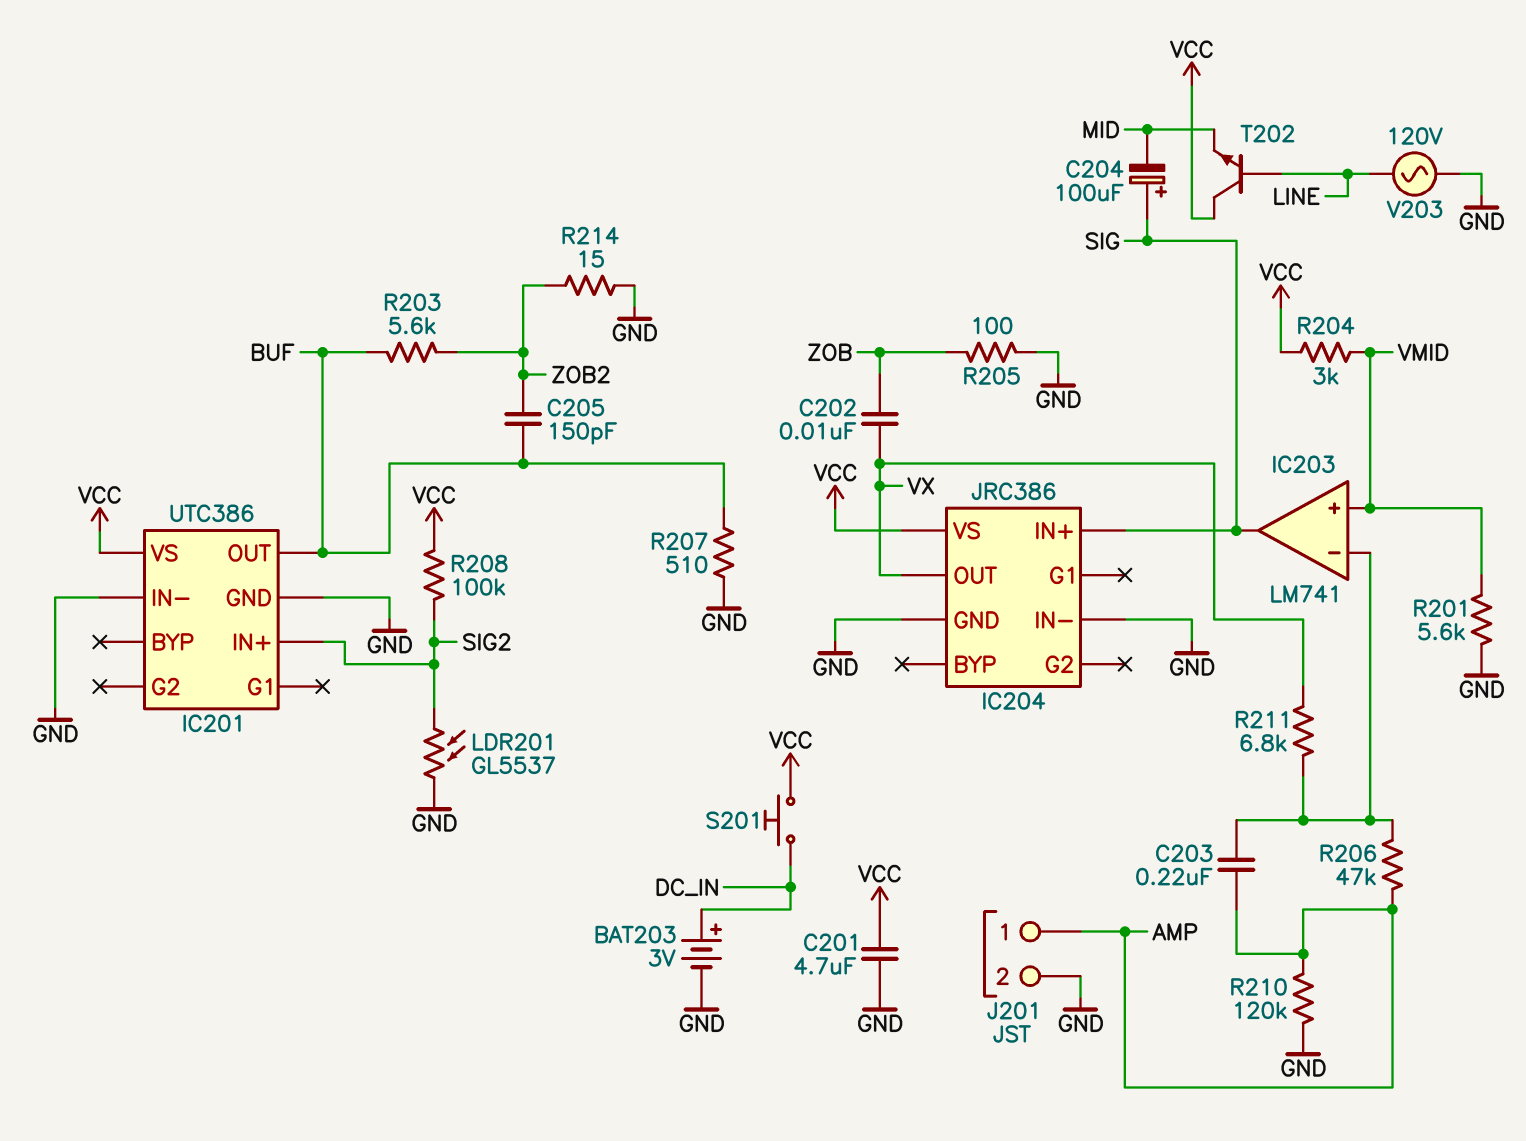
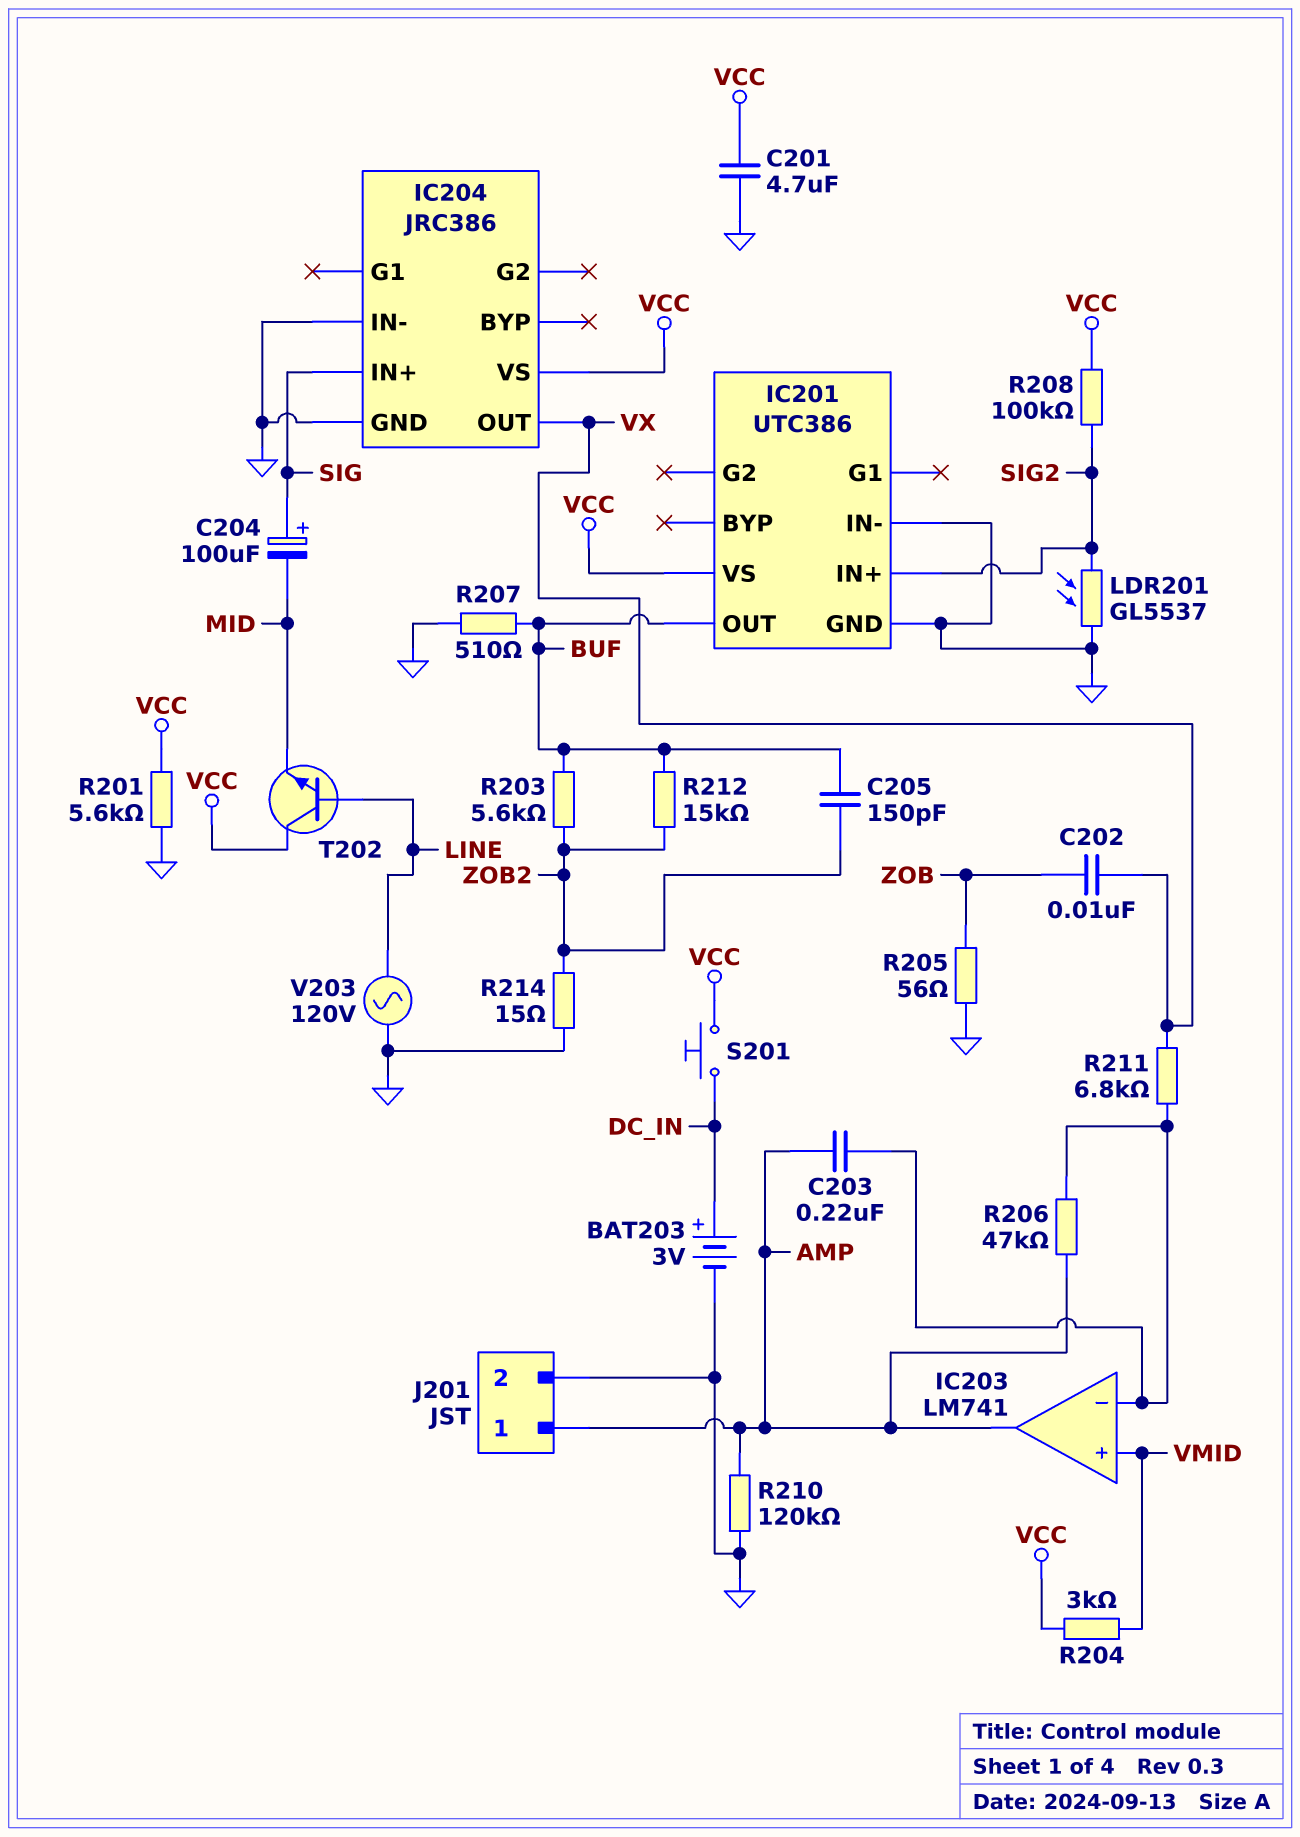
IC203 pin out: SIG -> AMP
R201: 5.6k (GND, VMID) -> 5.6k (GND, VCC)
R205: 100 (GND, ZOB) -> 56 (GND, ZOB)
R212: none -> 15k (BUF, ZOB2)

